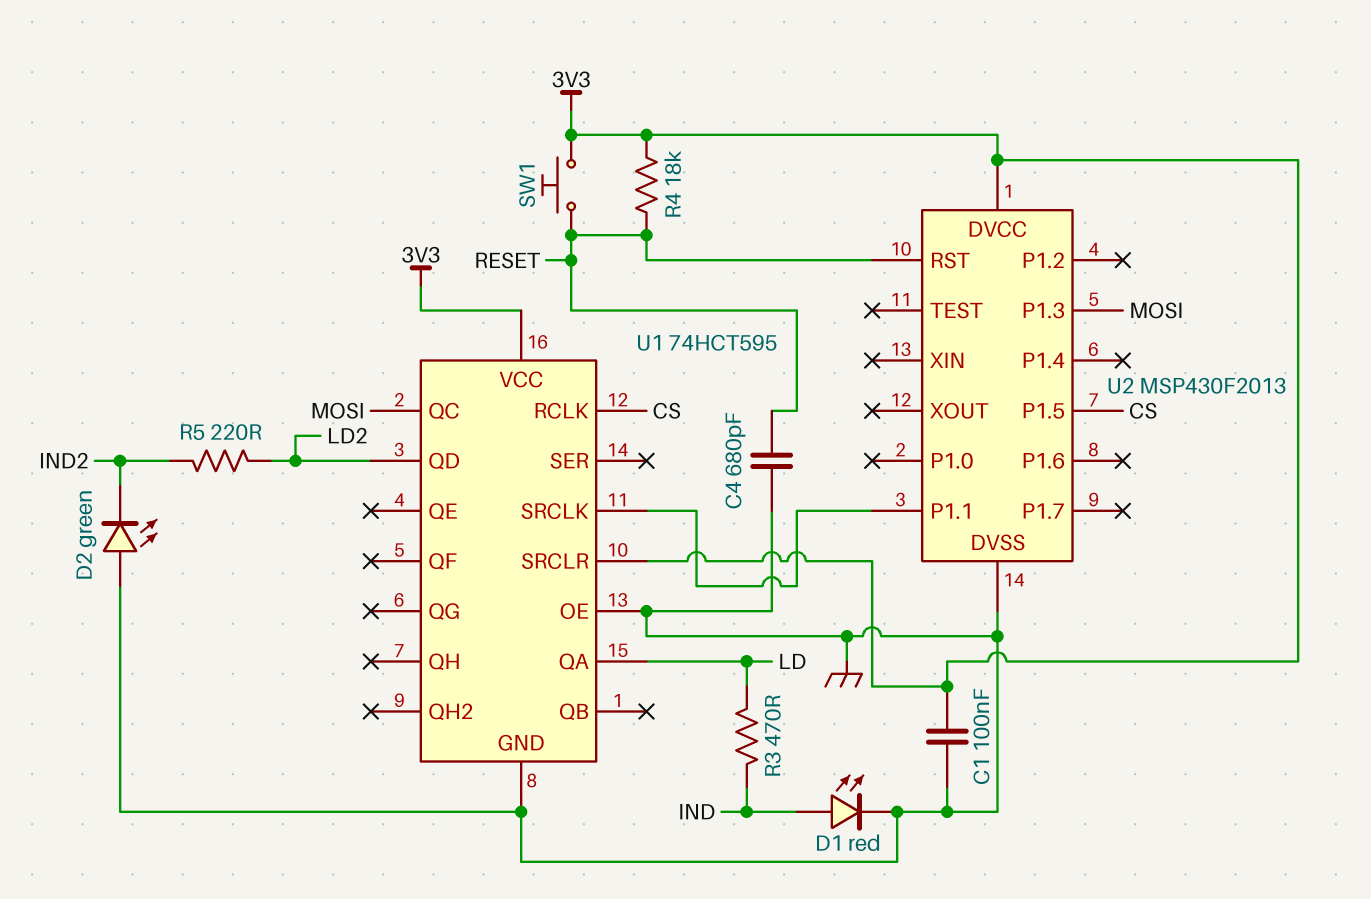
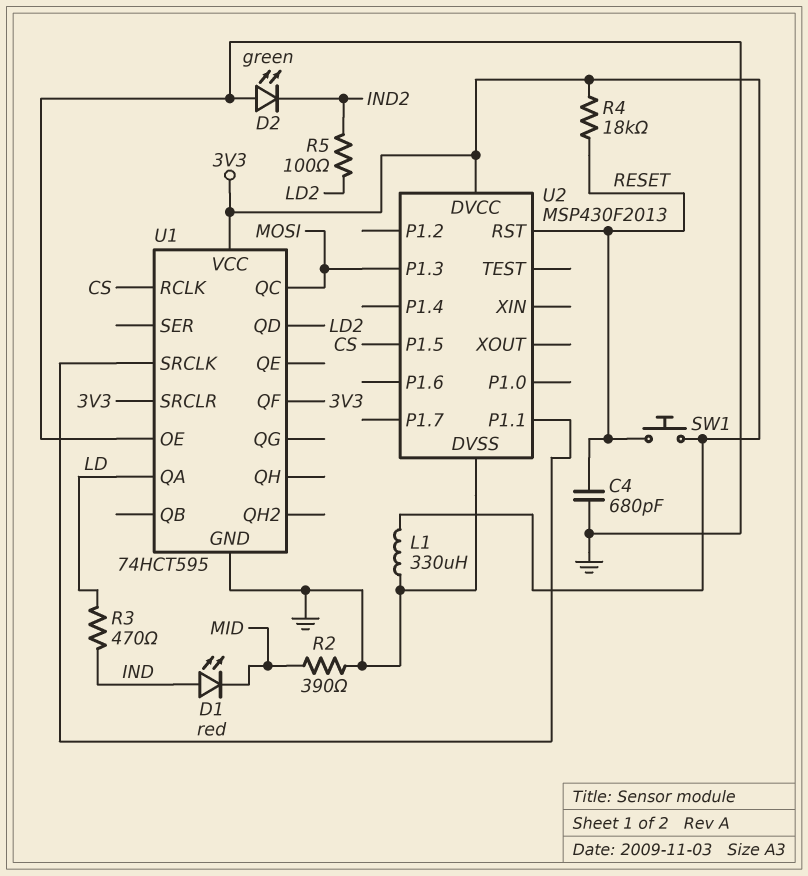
C1: 100nF (3V3, GND) -> none
D1: LED red (A IND, K GND) -> LED red (A IND, K MID)
L1: none -> 330uH (3V3, GND)
R2: none -> 390 (GND, MID)
R5: 220 (IND2, LD2) -> 100 (IND2, LD2)
U1 pin QF: none -> 3V3

